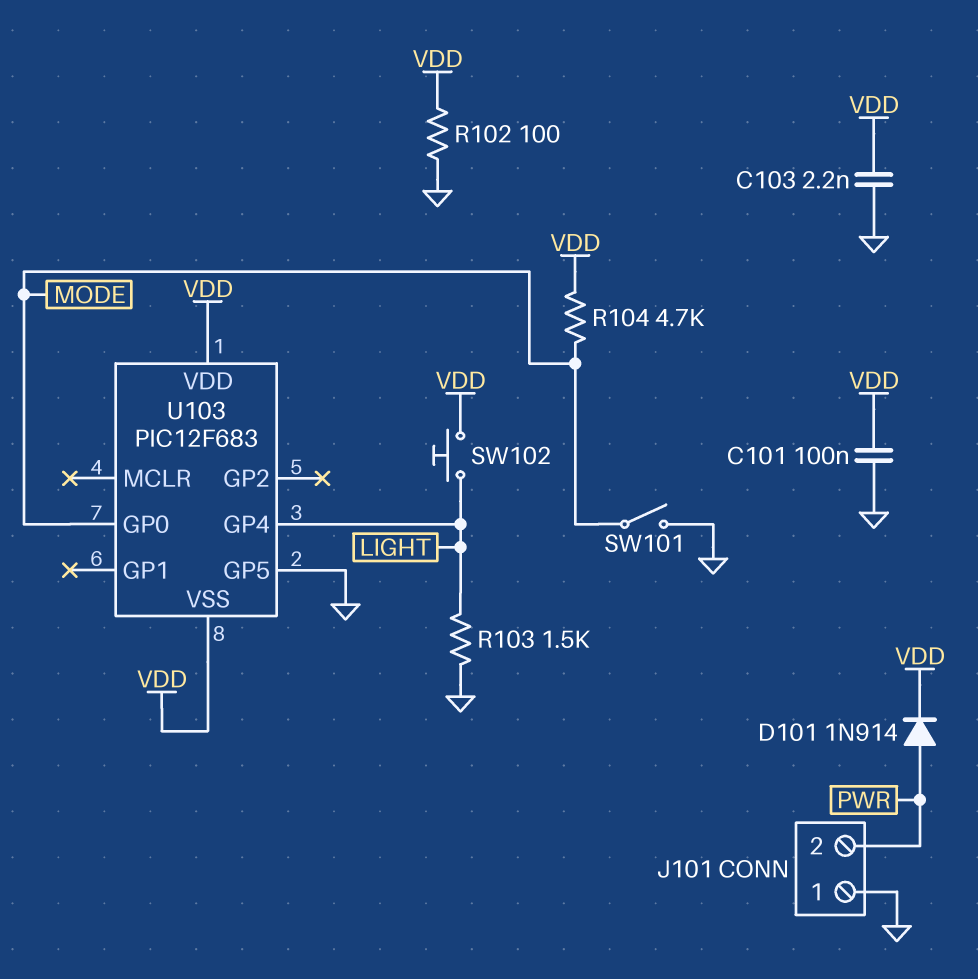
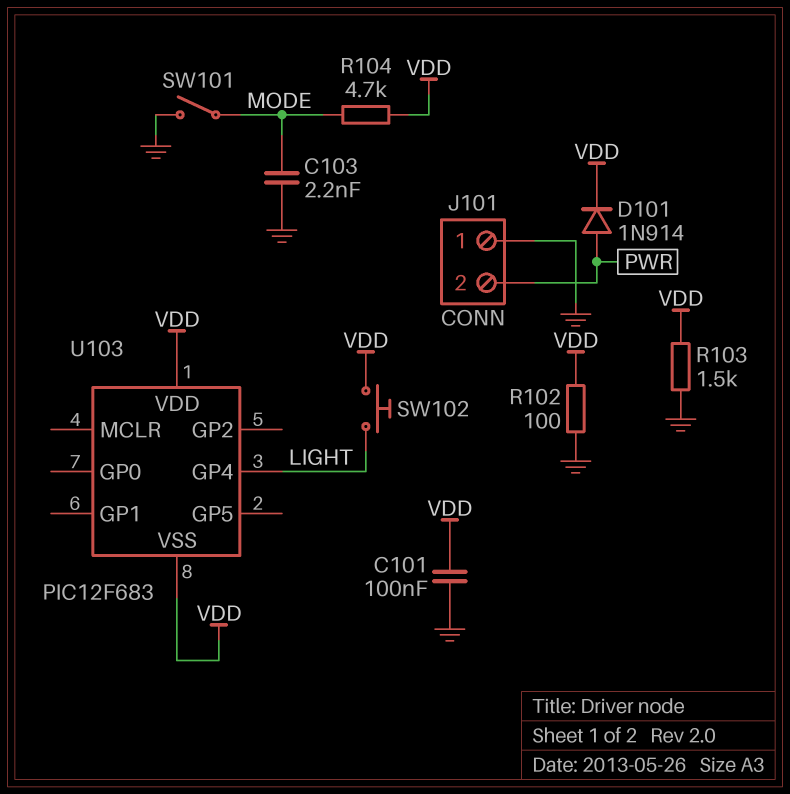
C103: 2.2nF (GND, VDD) -> 2.2nF (GND, MODE)
R103: 1.5k (GND, LIGHT) -> 1.5k (GND, VDD)
U103 pin GP0: MODE -> none
U103 pin GP5: GND -> none

